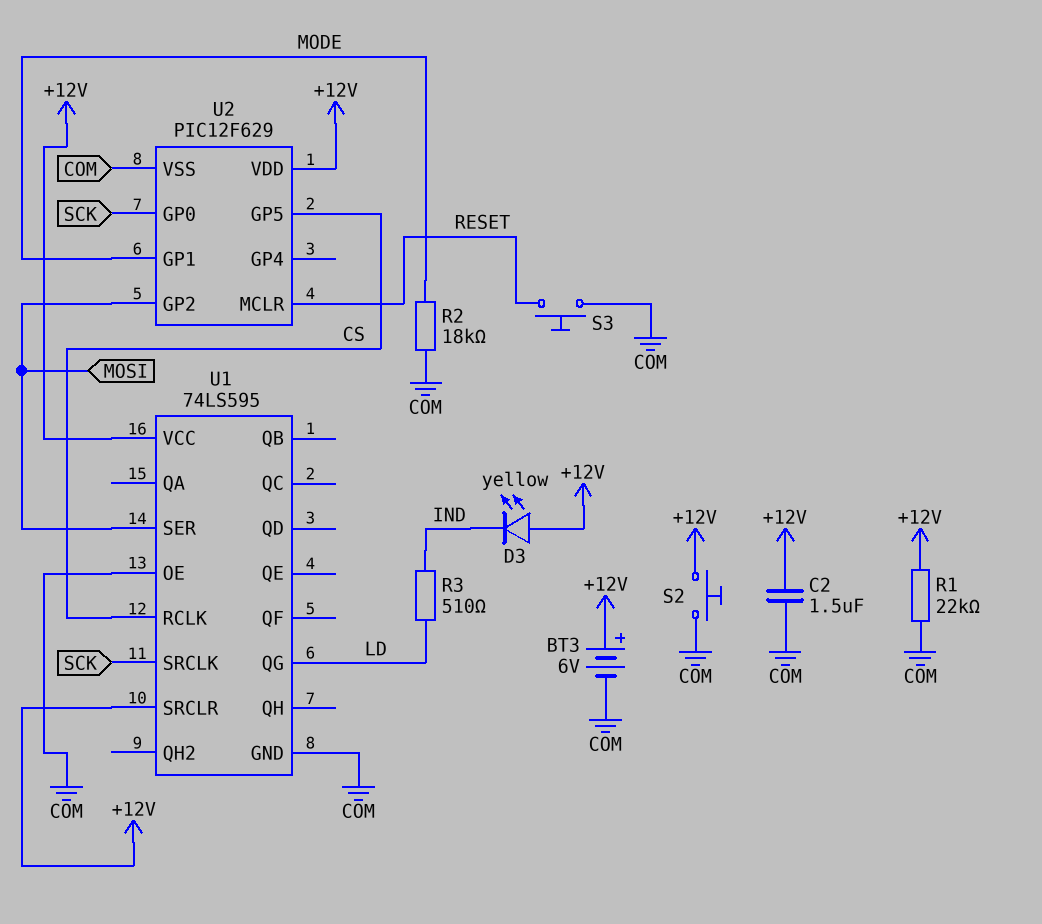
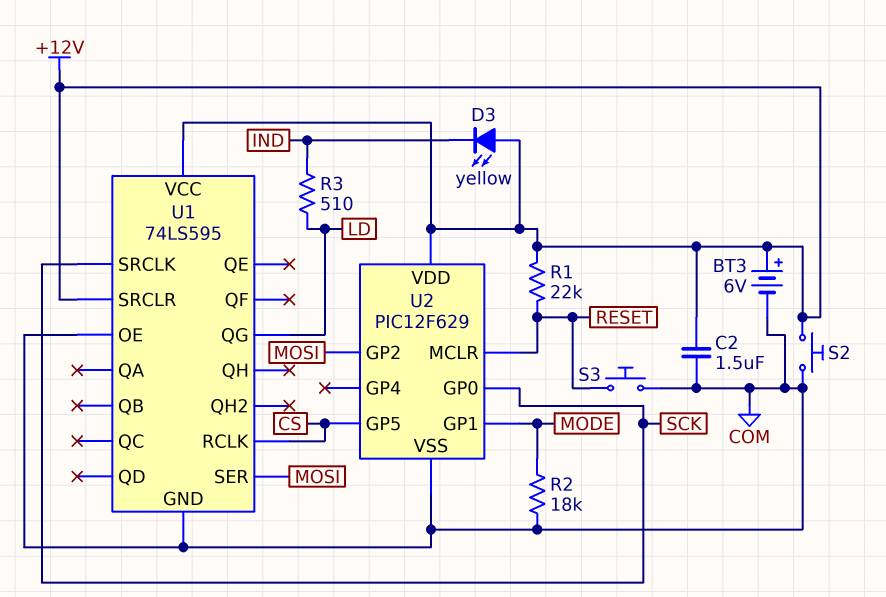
R1: 22k (+12V, COM) -> 22k (+12V, RESET)

